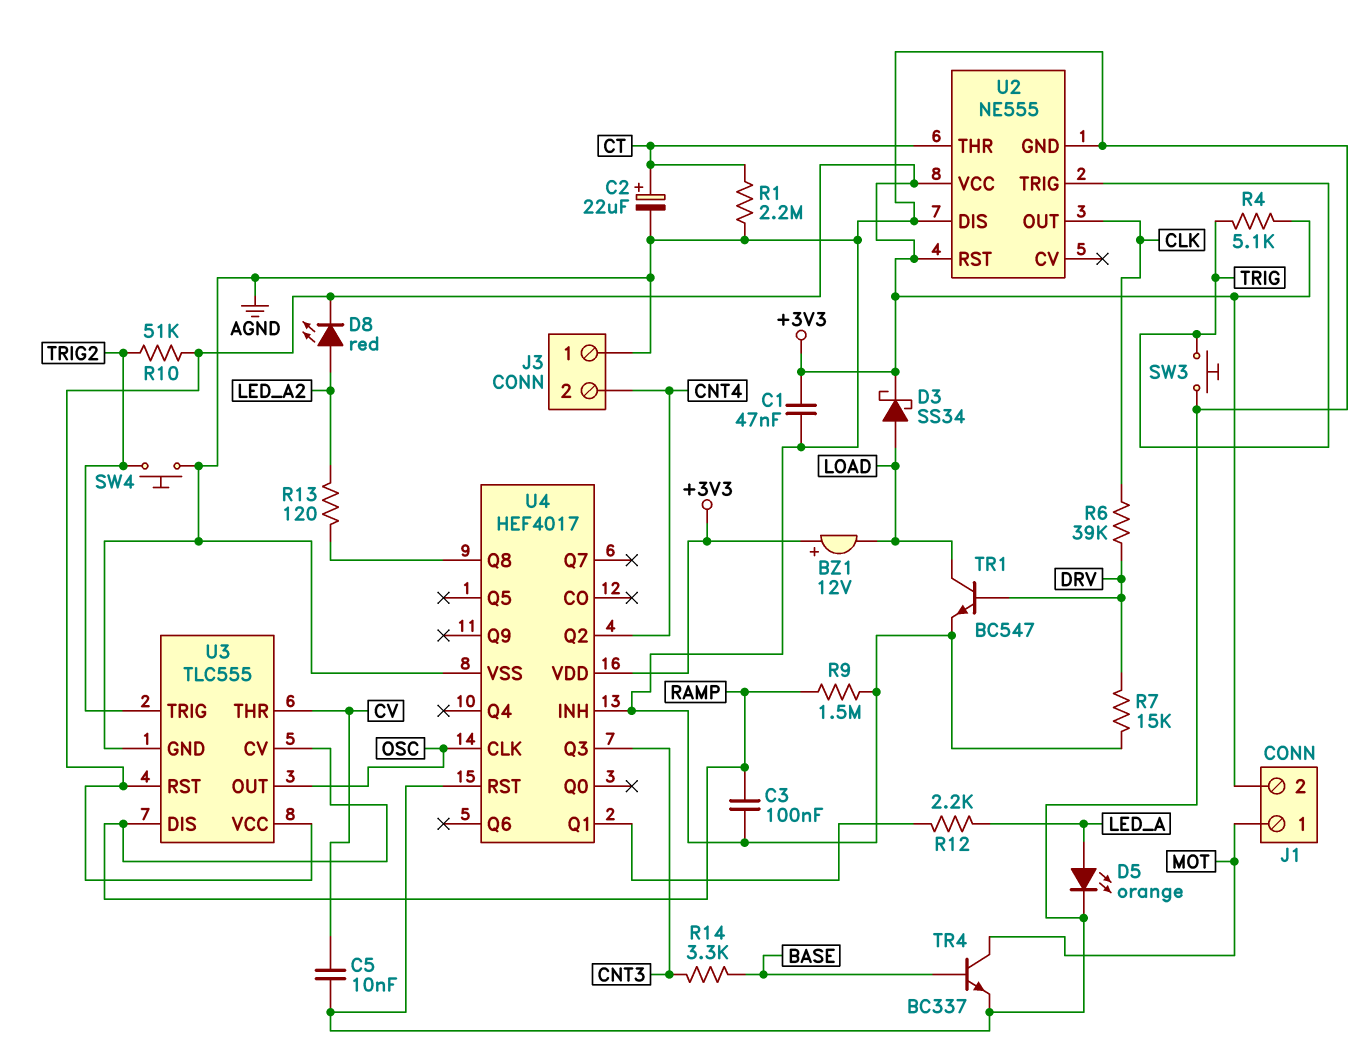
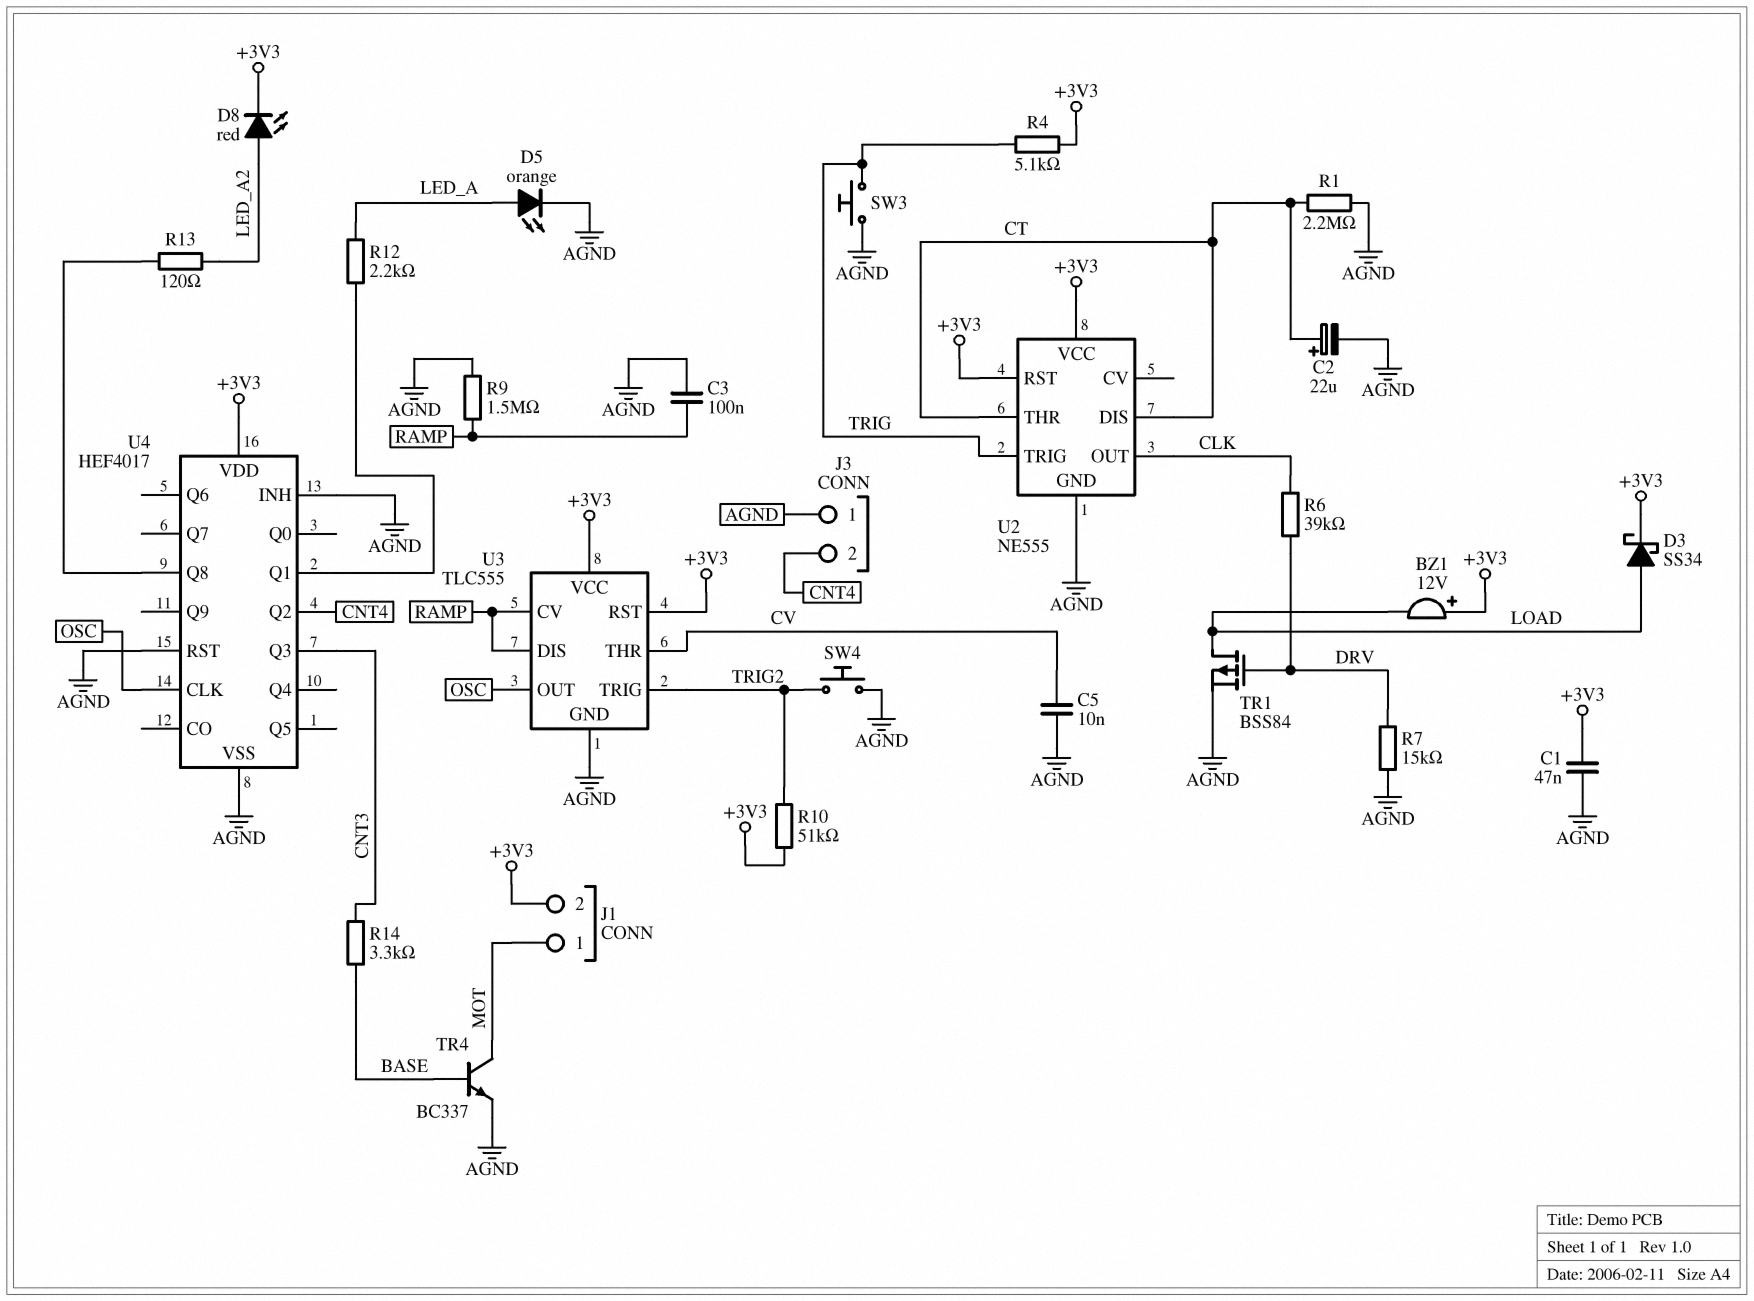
TR1: NPN BC547 (B DRV, C LOAD, E AGND) -> PMOS BSS84 (G DRV, D LOAD, S AGND)
U2 pin DIS: AGND -> CT

